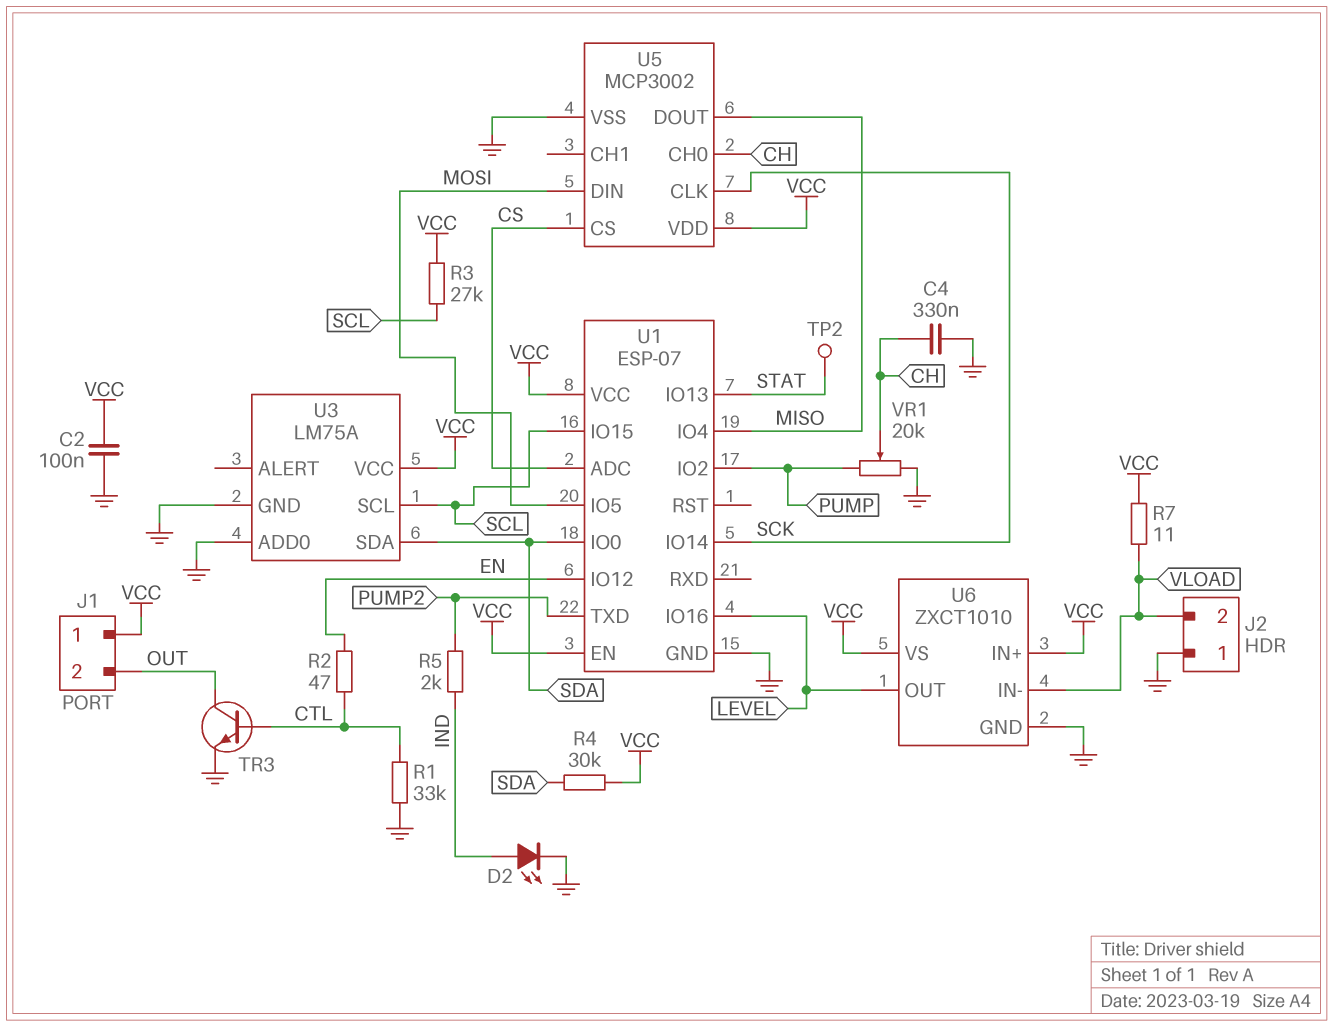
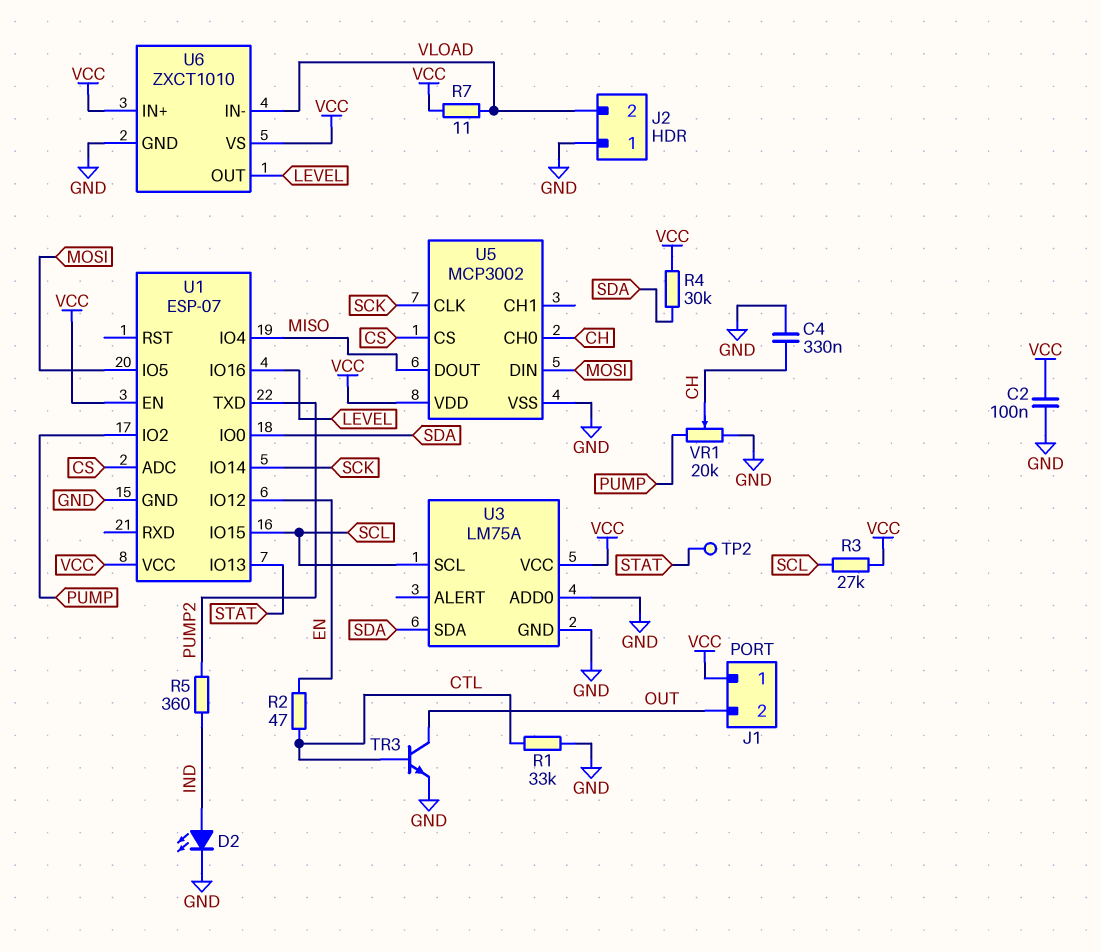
R5: 2k (IND, PUMP2) -> 360 (IND, PUMP2)

